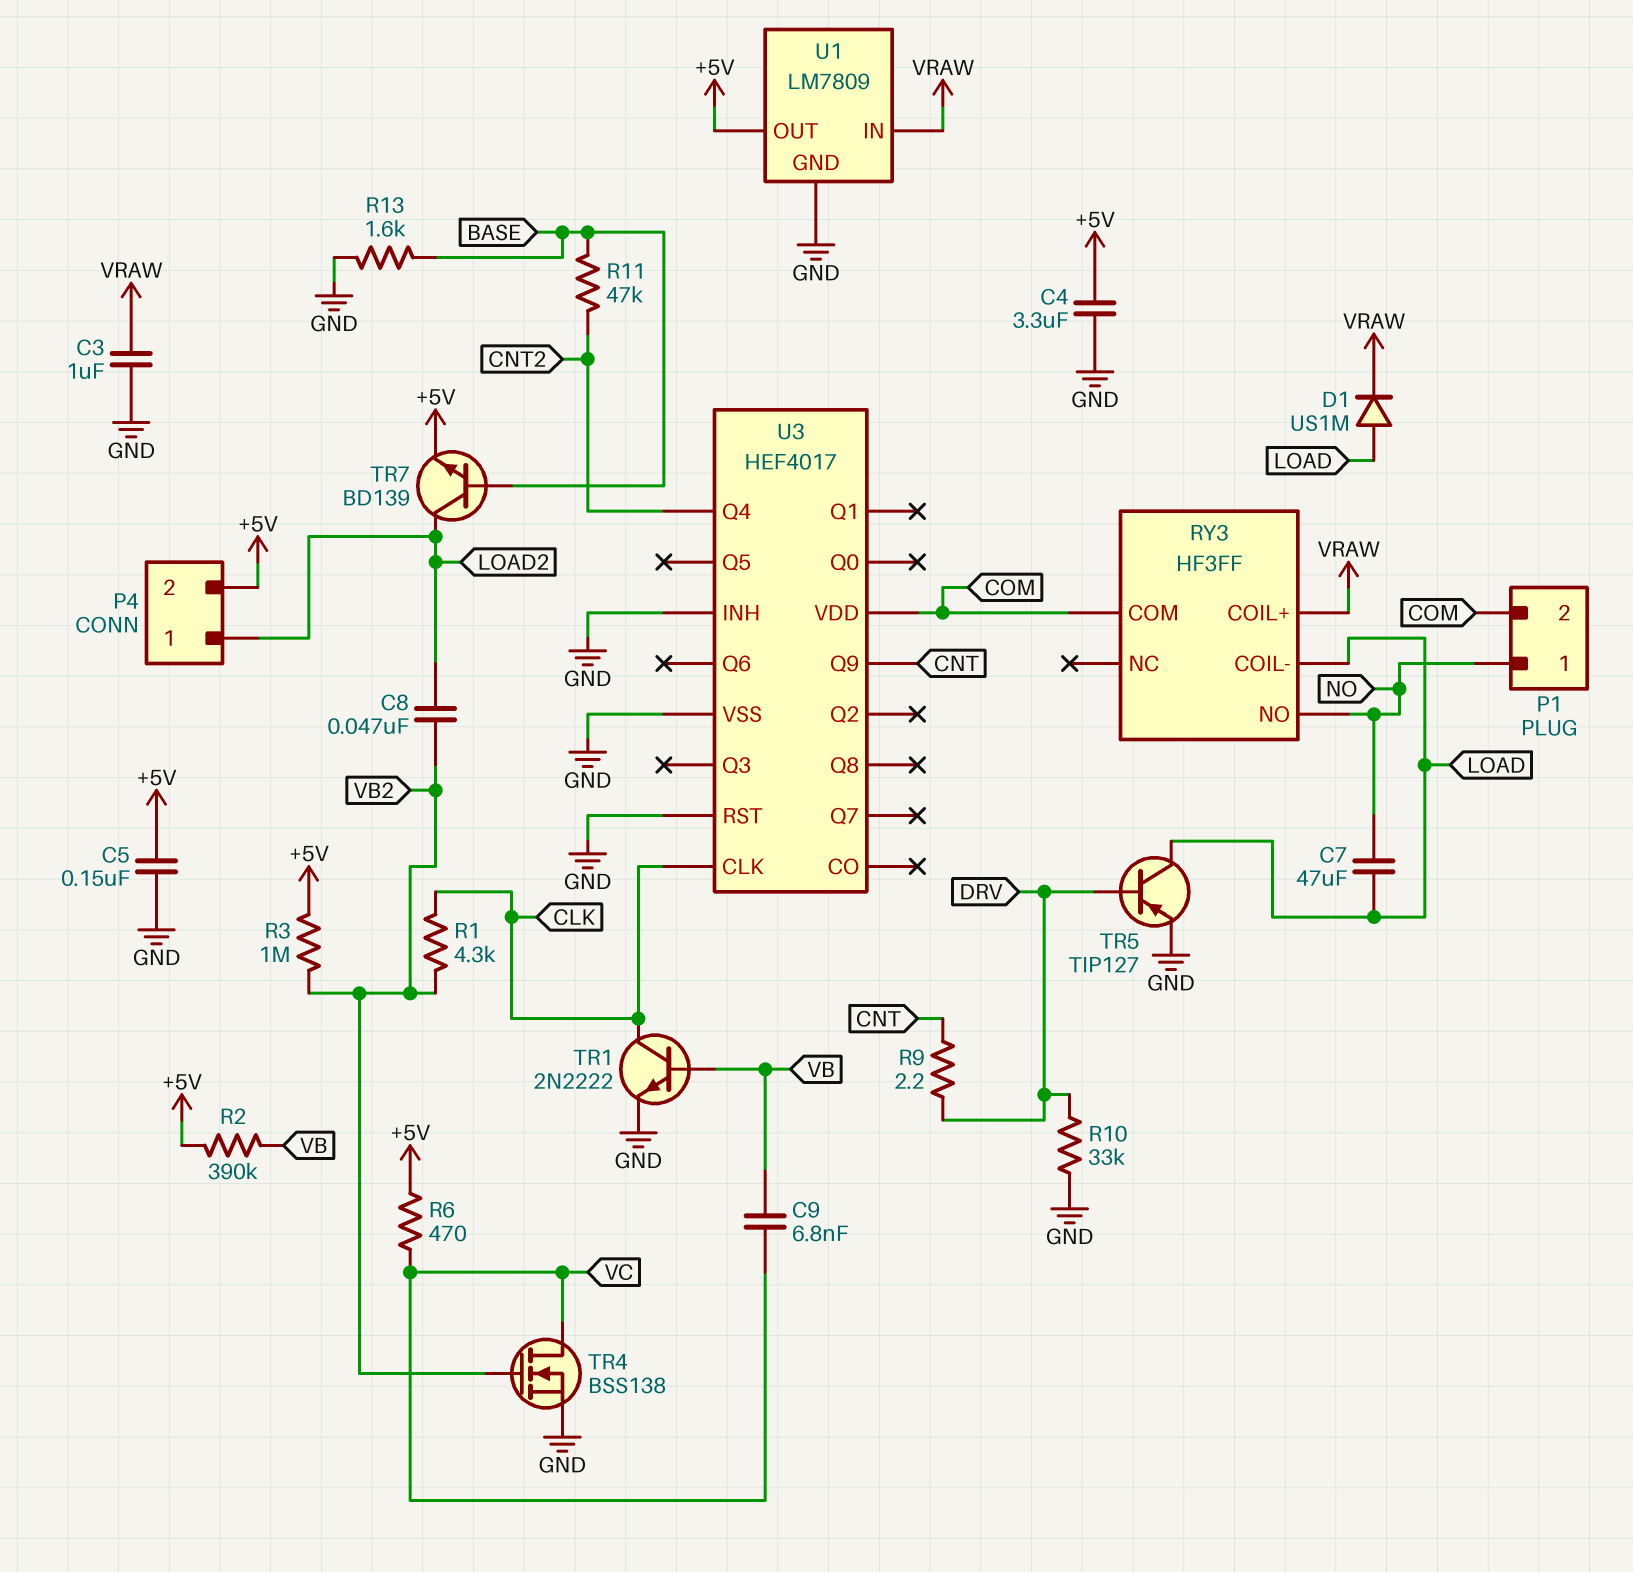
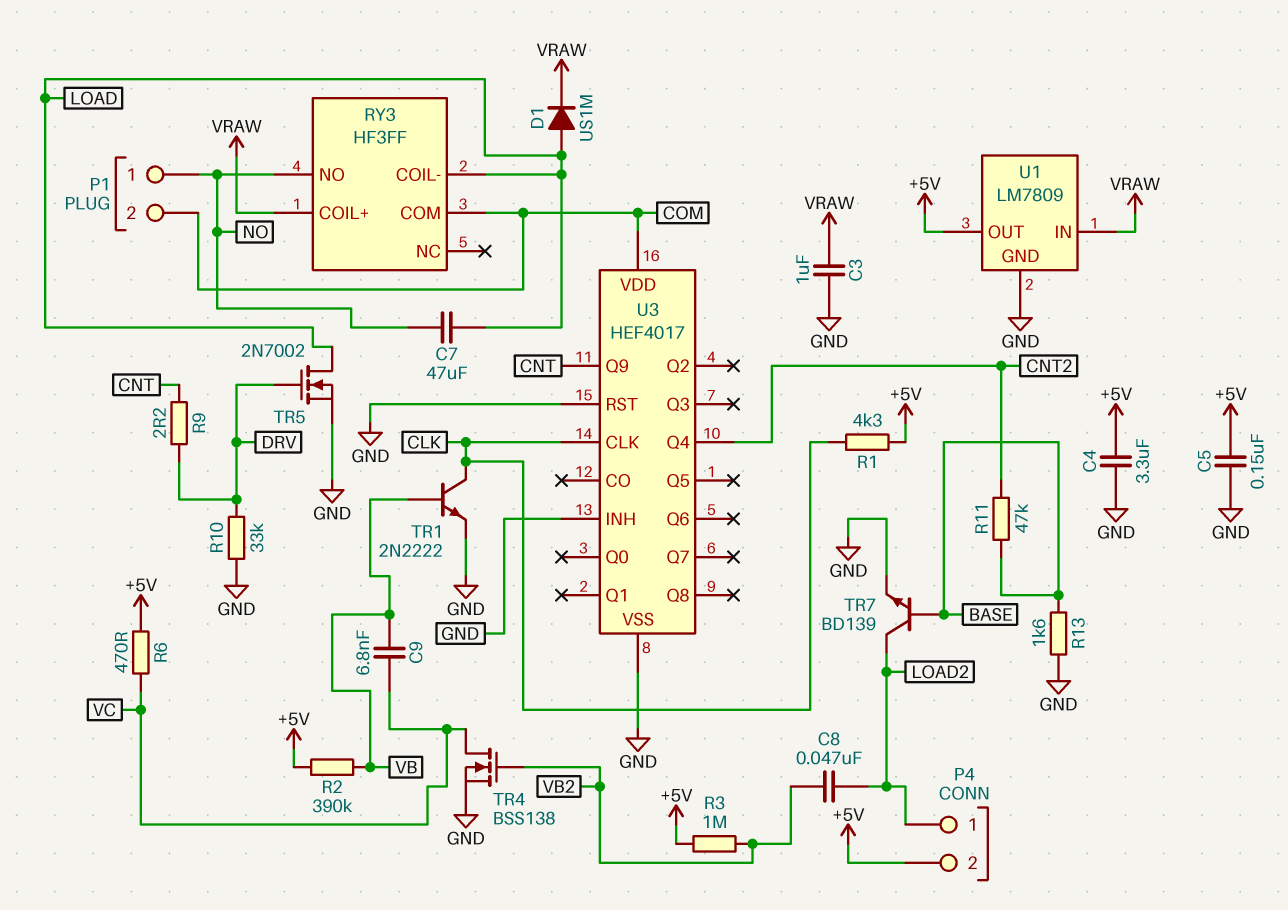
R1: 4.3k (CLK, VB2) -> 4.3k (+5V, CLK)
TR5: PNP TIP127 (B DRV, C LOAD, E GND) -> NMOS 2N7002 (G DRV, D LOAD, S GND)
TR7: NPN BD139 (B BASE, C LOAD2, E +5V) -> NPN BD139 (B BASE, C LOAD2, E GND)

